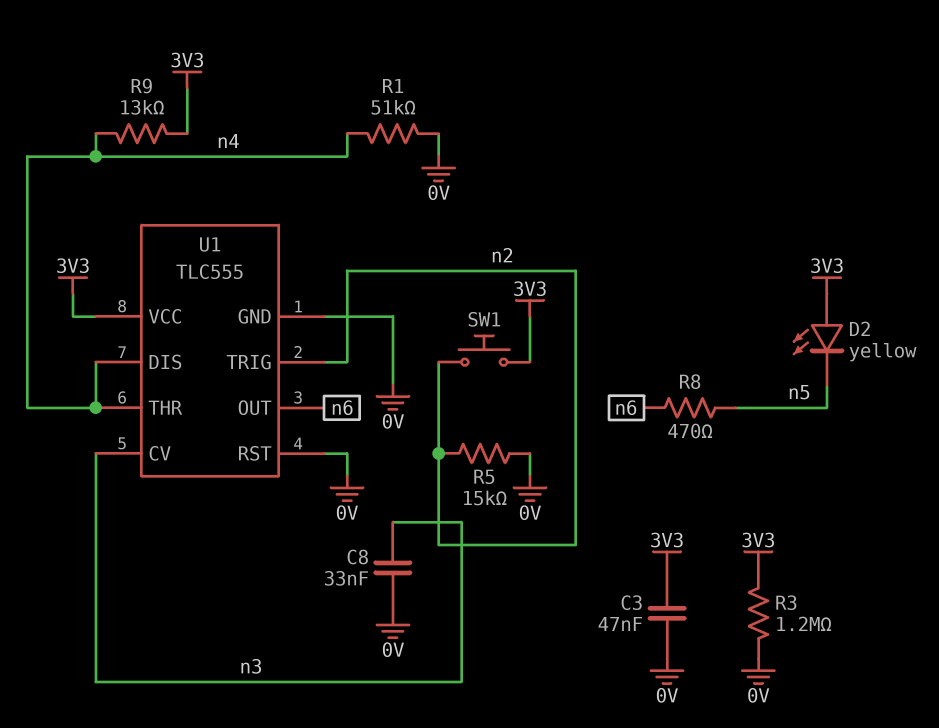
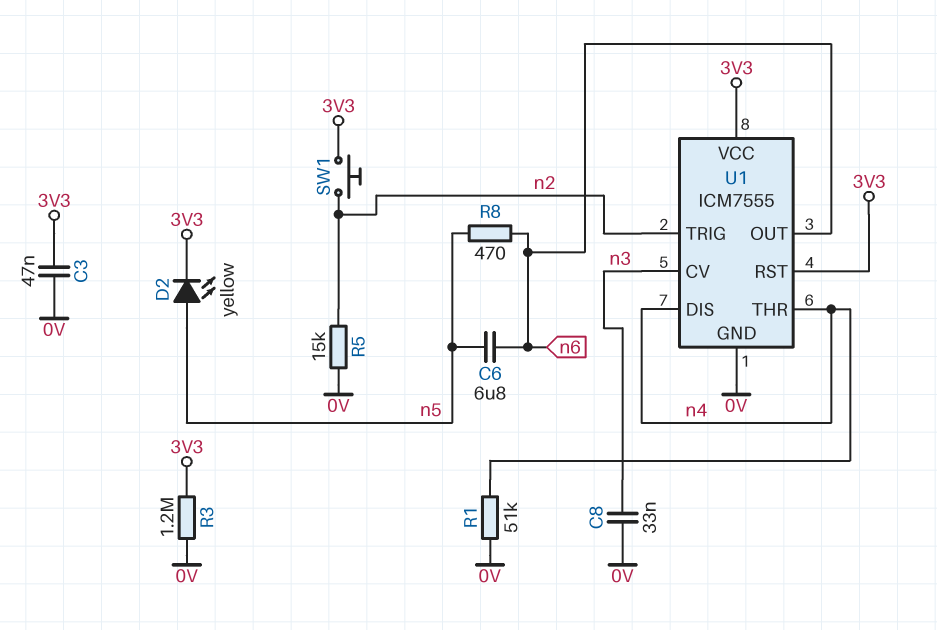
C6: none -> 6.8uF (n5, n6)
D2: LED yellow (A 3V3, K n5) -> LED yellow (A n5, K 3V3)
R9: 13k (3V3, n4) -> none
U1: TLC555 -> ICM7555
U1 pin RST: 0V -> 3V3

